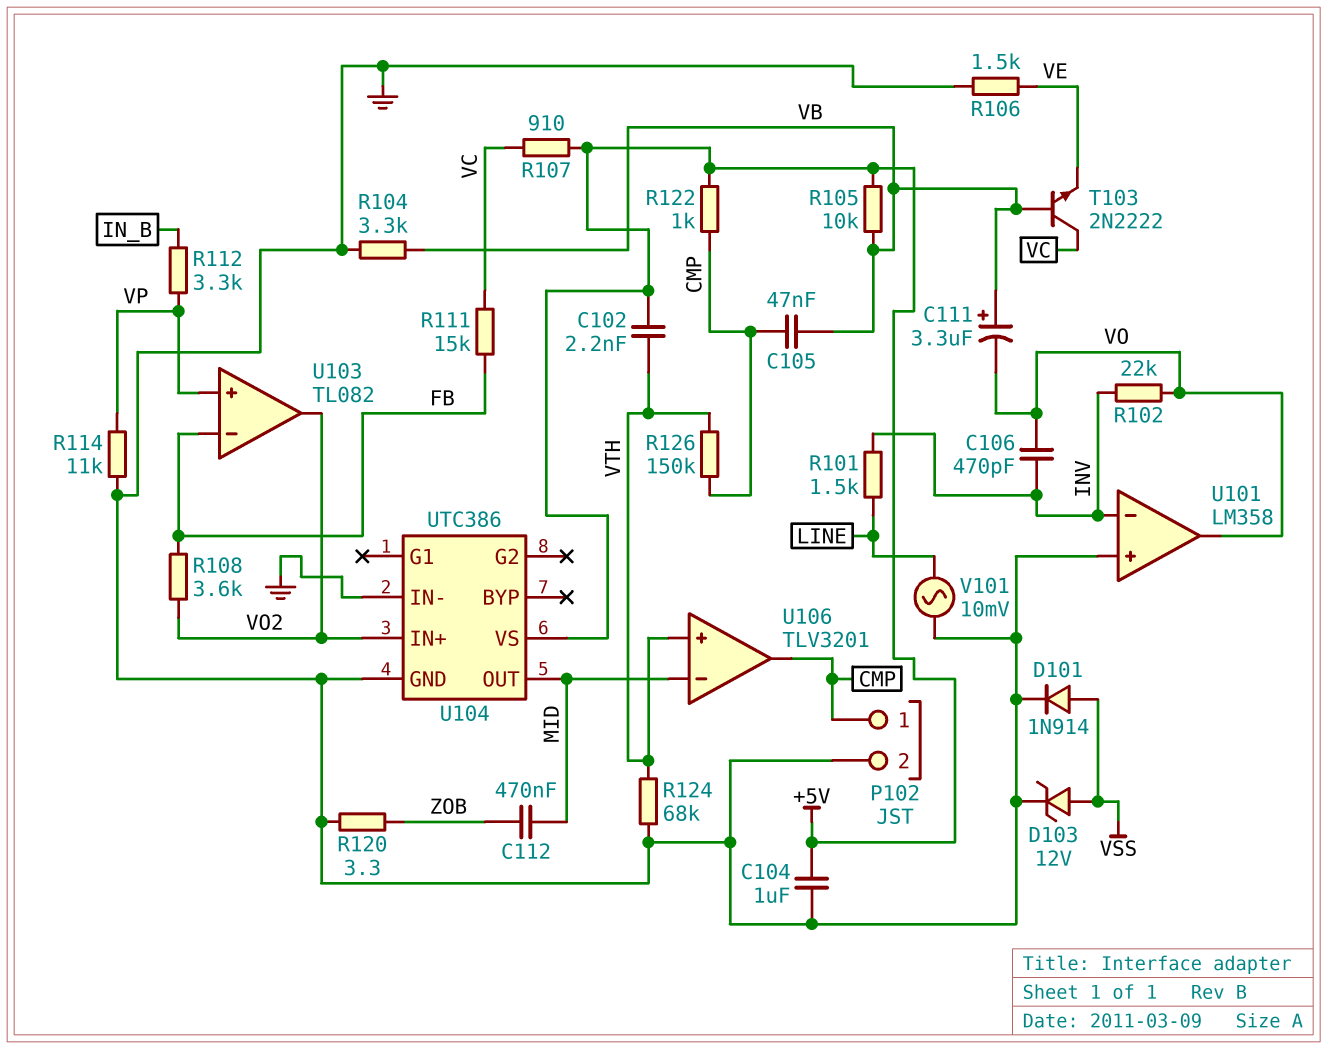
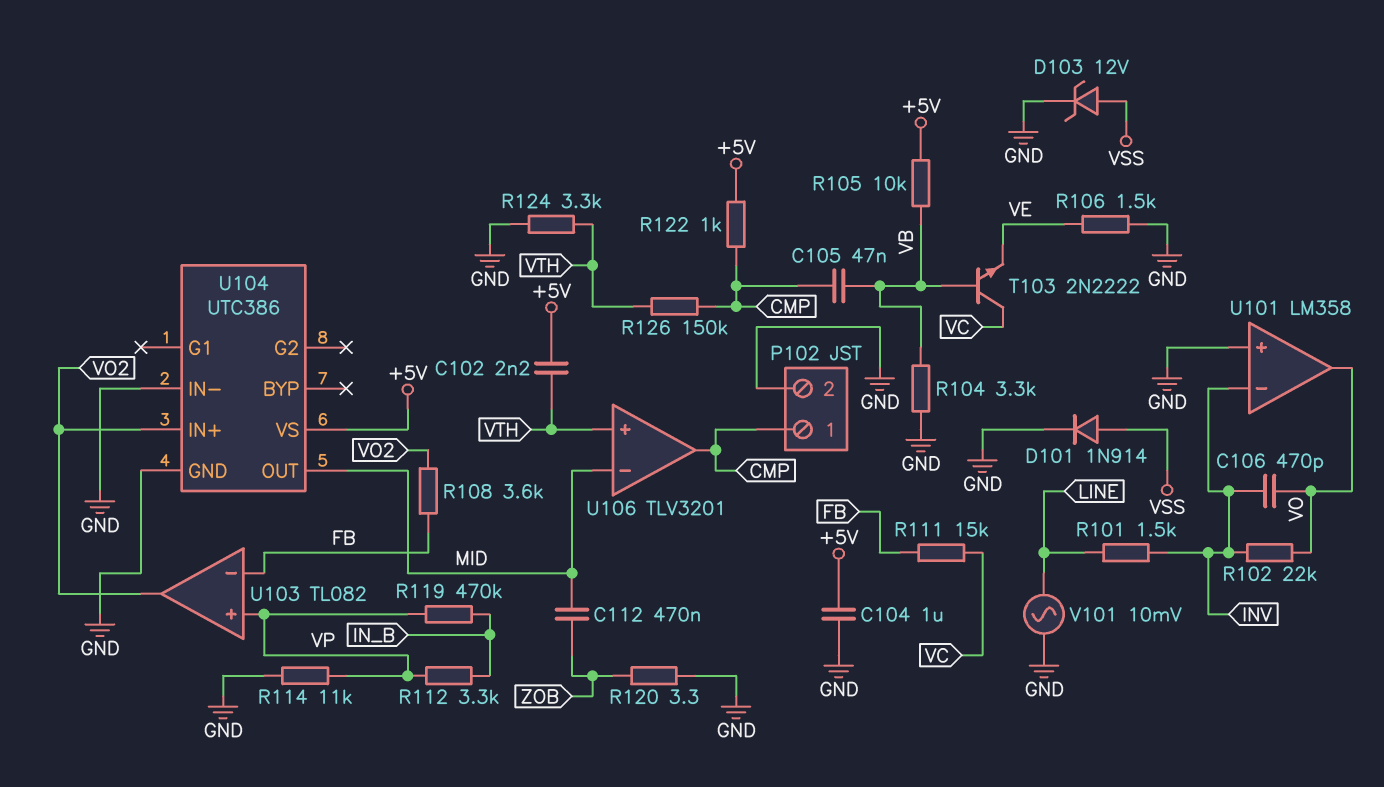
C111: 3.3uF (plus VB, minus VO) -> none
R107: 910 (+5V, VC) -> none
R119: none -> 470k (IN_B, VP)
R124: 68k (GND, VTH) -> 3.3k (GND, VTH)

